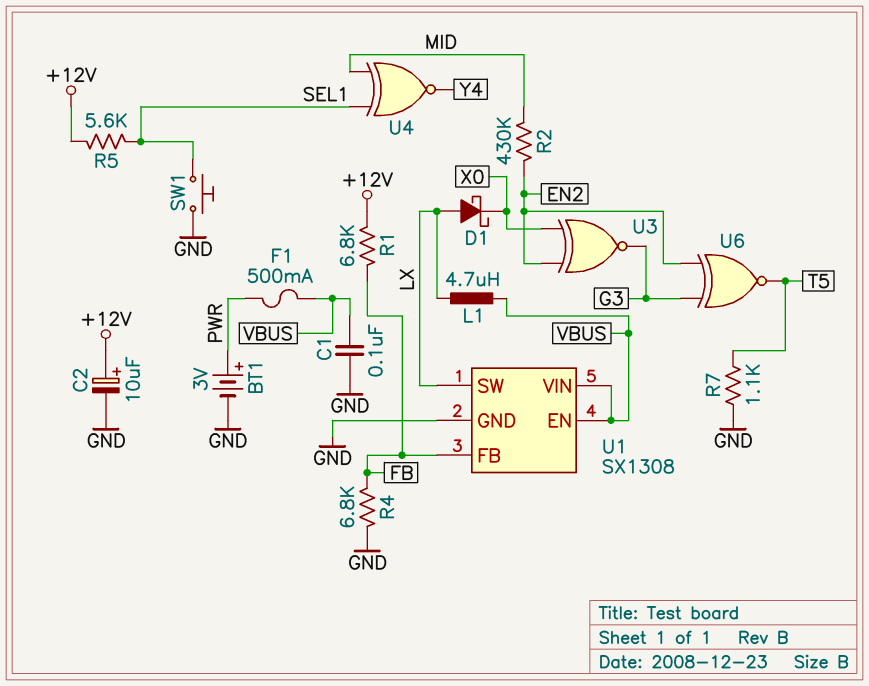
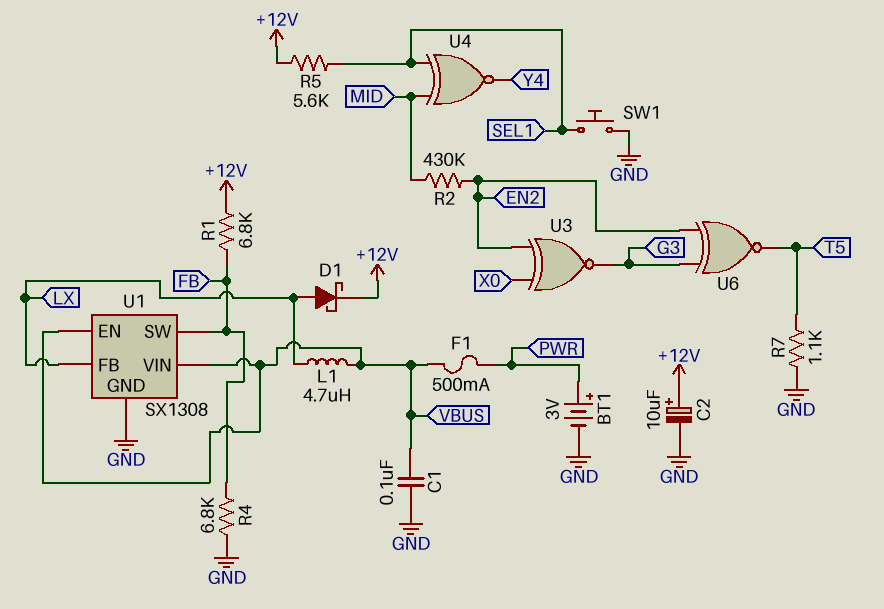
D1: schottky (A LX, K X0) -> schottky (A LX, K +12V)
U1 pin FB: FB -> LX
U1 pin SW: LX -> FB

